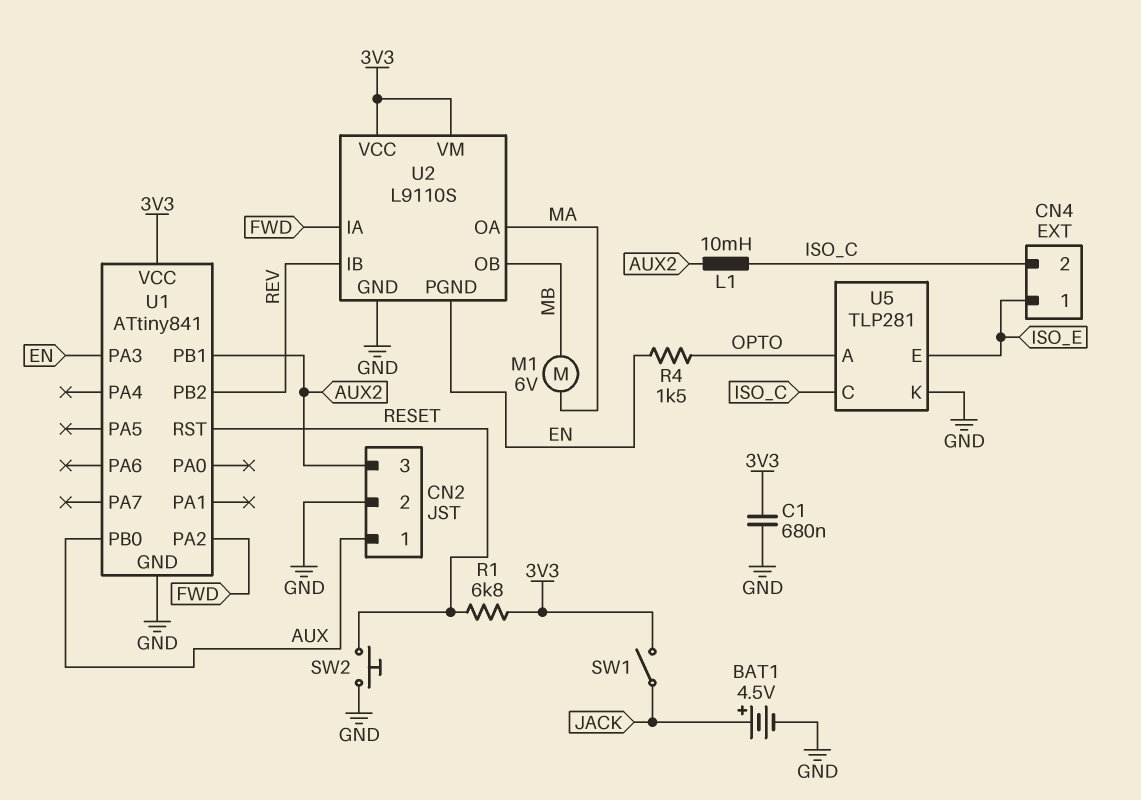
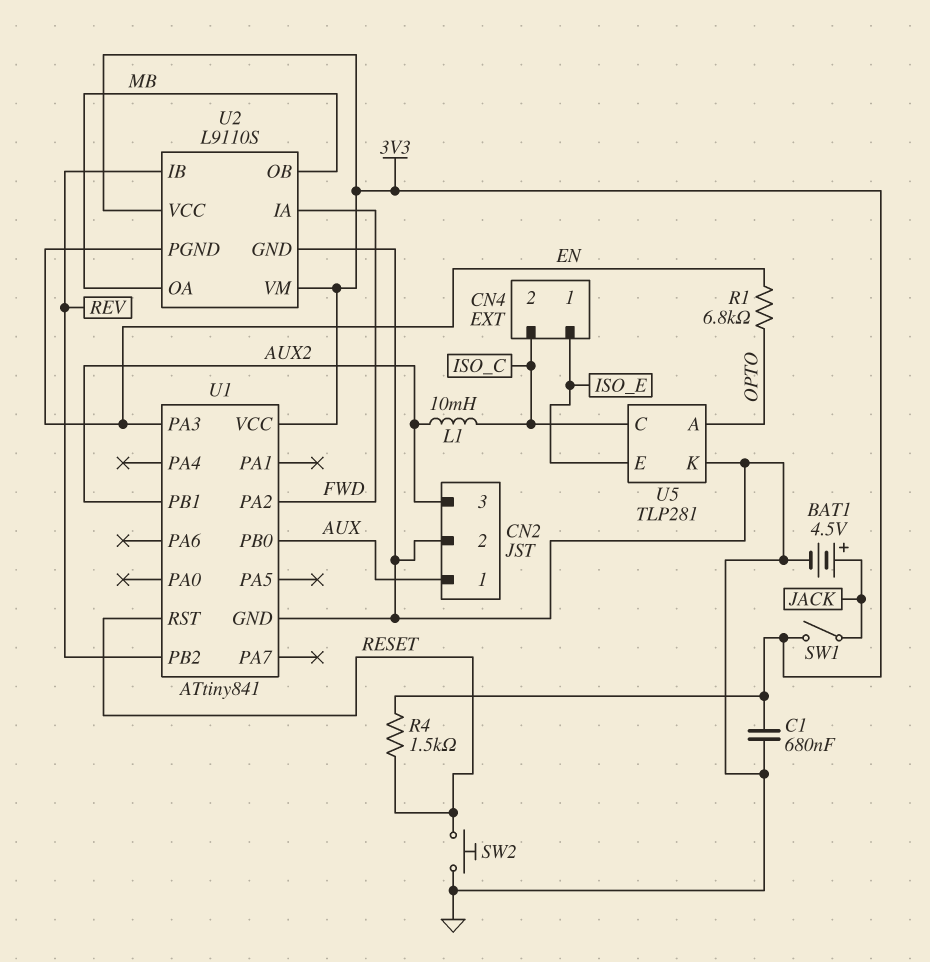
M1: motor 6V (MA, MB) -> none
R1: 6.8k (3V3, RESET) -> 6.8k (EN, OPTO)
R4: 1.5k (EN, OPTO) -> 1.5k (3V3, RESET)
U2 pin OA: MA -> MB

